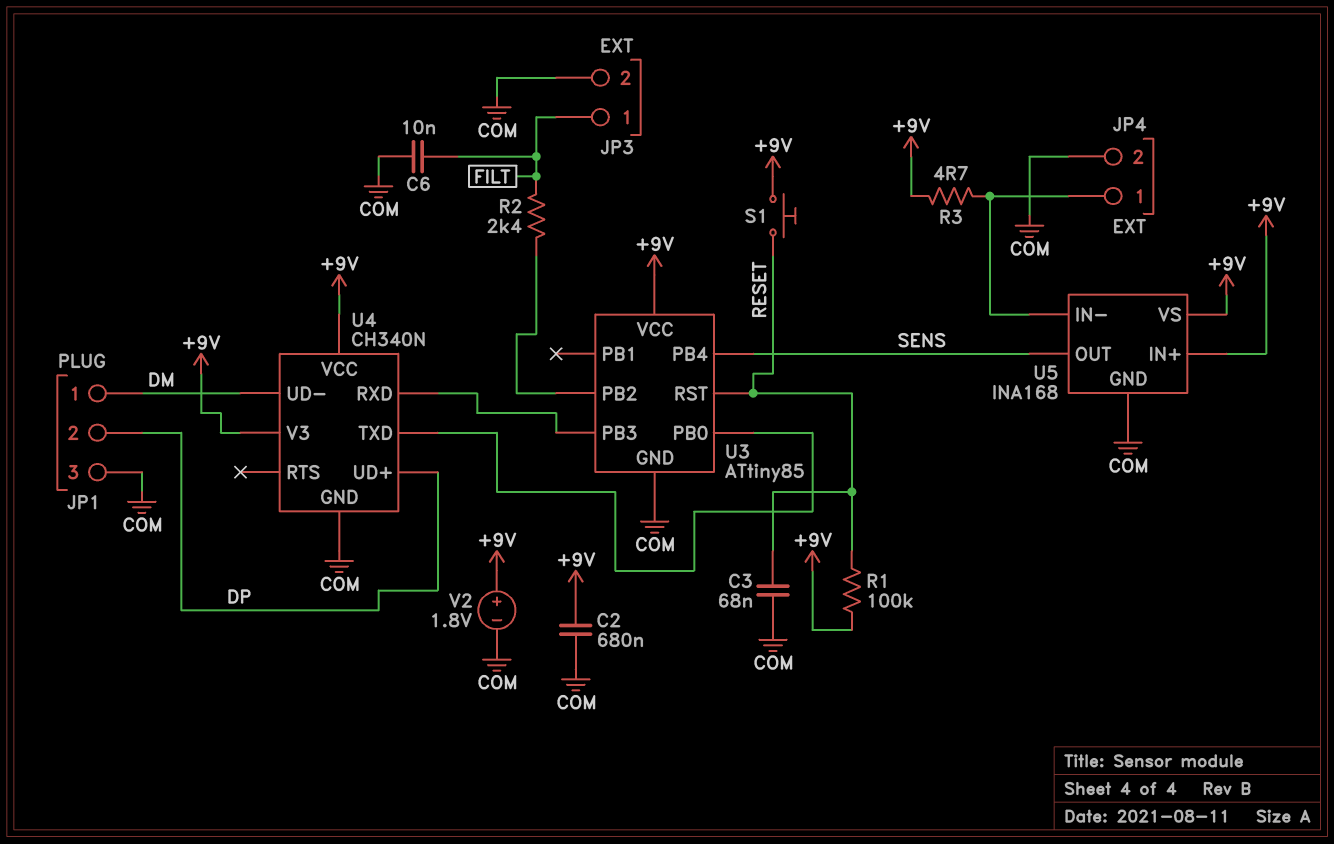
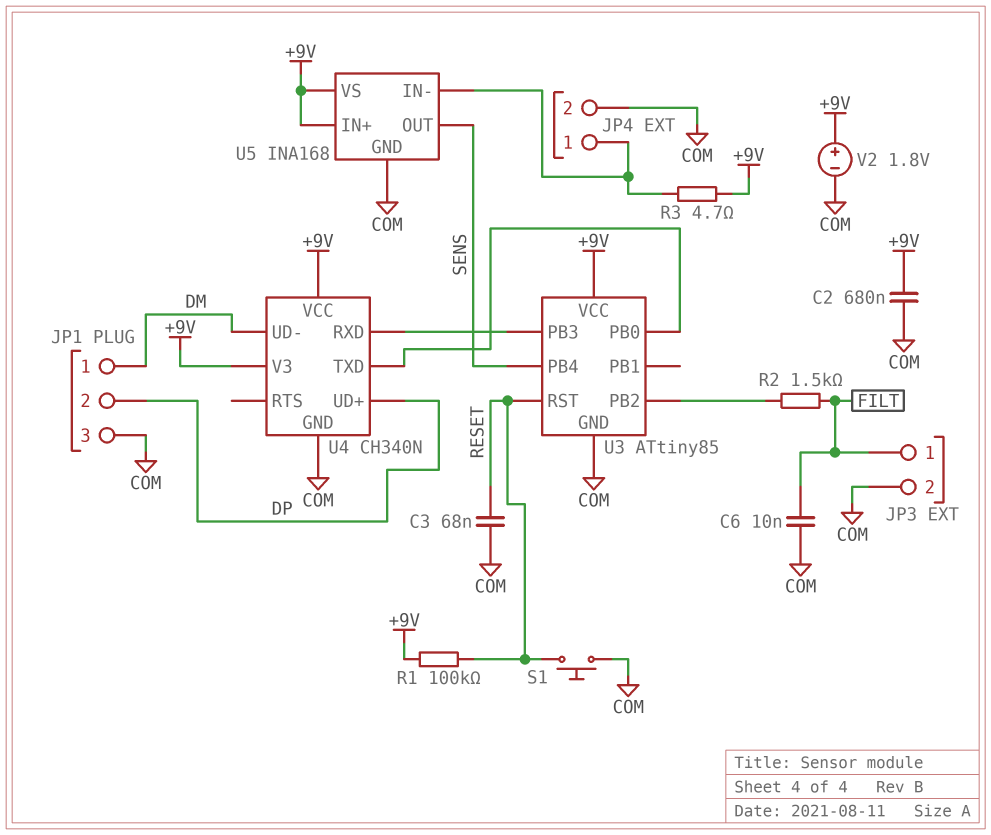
R2: 2.4k (FILT, U3/PB2) -> 1.5k (FILT, U3/PB2)
S1: button (+9V, RESET) -> button (COM, RESET)

